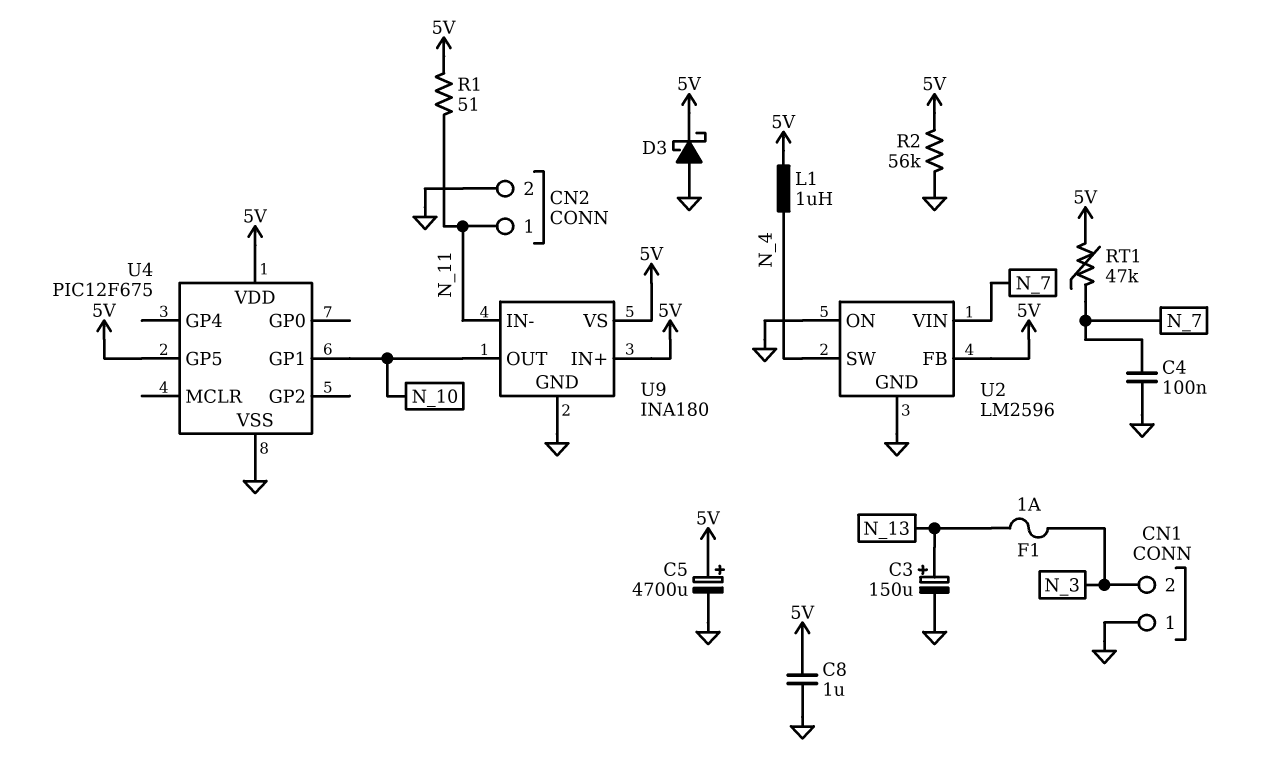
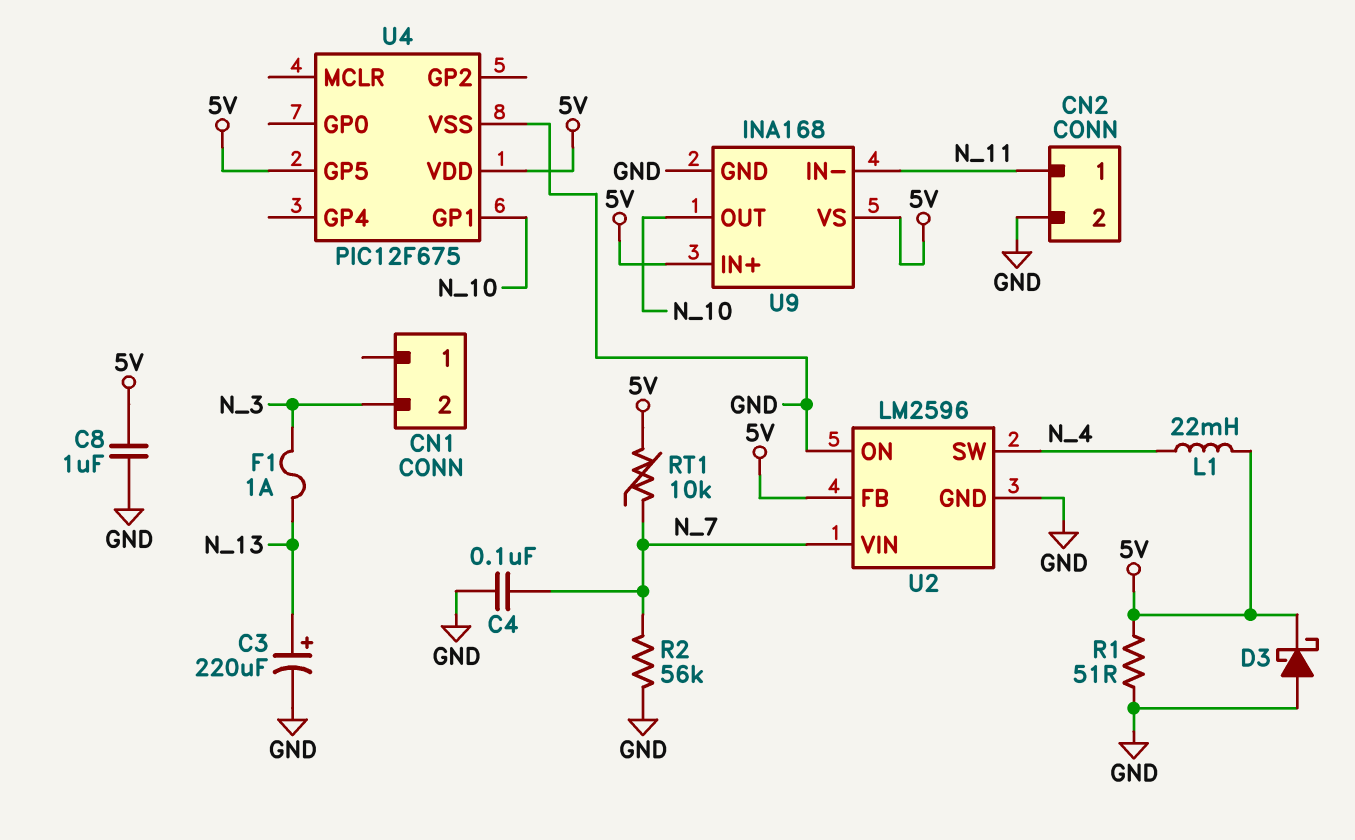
C3: 150uF (plus N_13, minus GND) -> 220uF (plus N_13, minus GND)
C5: 4700uF (plus 5V, minus GND) -> none
CN1 pin 1: GND -> none
L1: 1uH (5V, N_4) -> 22mH (5V, N_4)
R1: 51 (5V, N_11) -> 51 (5V, GND)
R2: 56k (5V, GND) -> 56k (GND, N_7)
RT1: 47k (5V, N_7) -> 10k (5V, N_7)
U9: INA180 -> INA168

